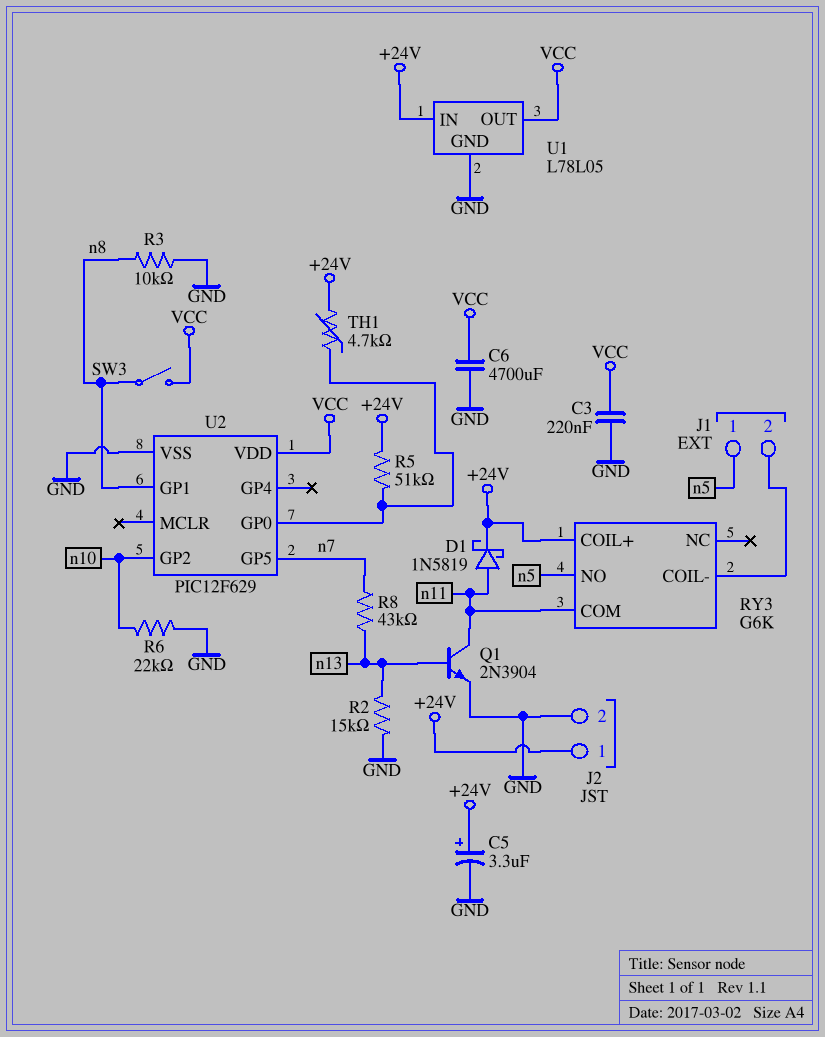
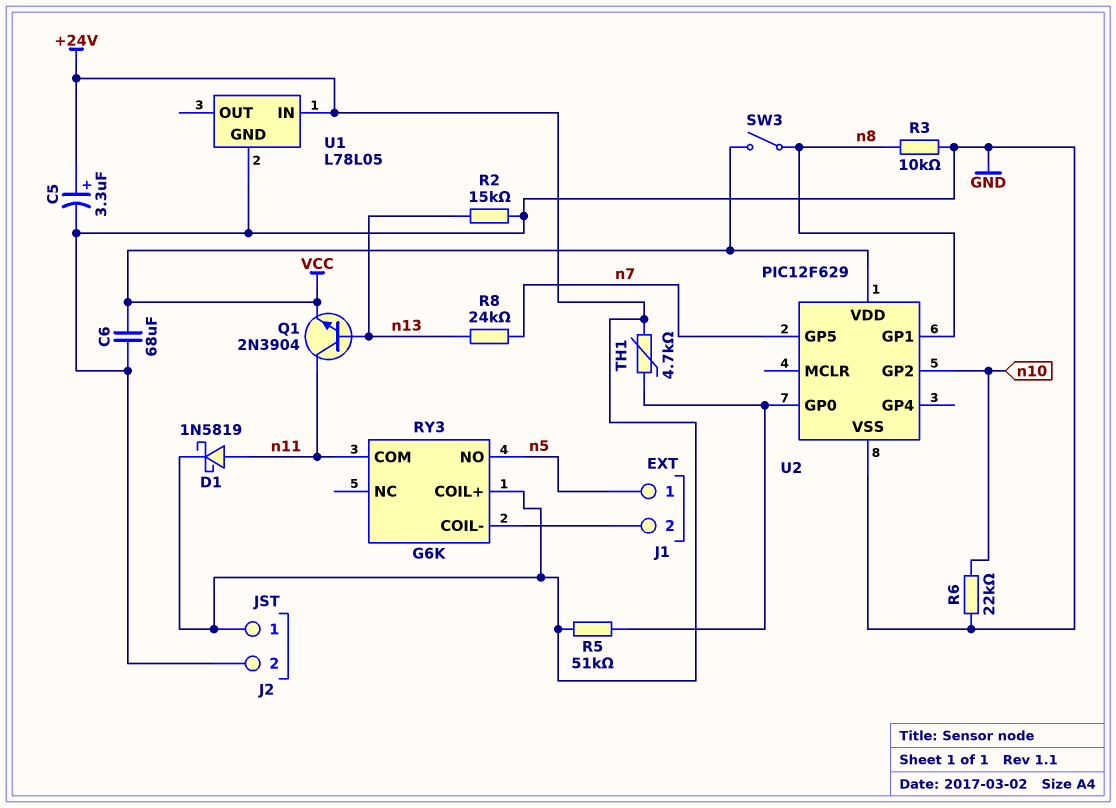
C3: 220nF (GND, VCC) -> none
C6: 4700uF (GND, VCC) -> 68uF (GND, VCC)
Q1: NPN 2N3904 (B n13, C n11, E GND) -> NPN 2N3904 (B n13, C n11, E VCC)
R8: 43k (n7, n13) -> 24k (n7, n13)
U1 pin OUT: VCC -> none

